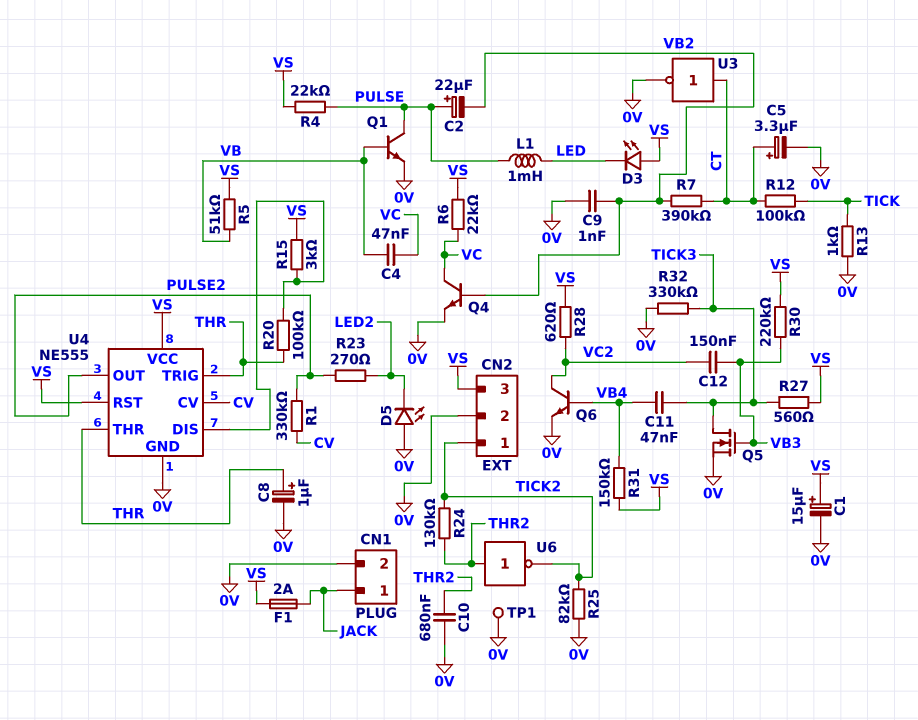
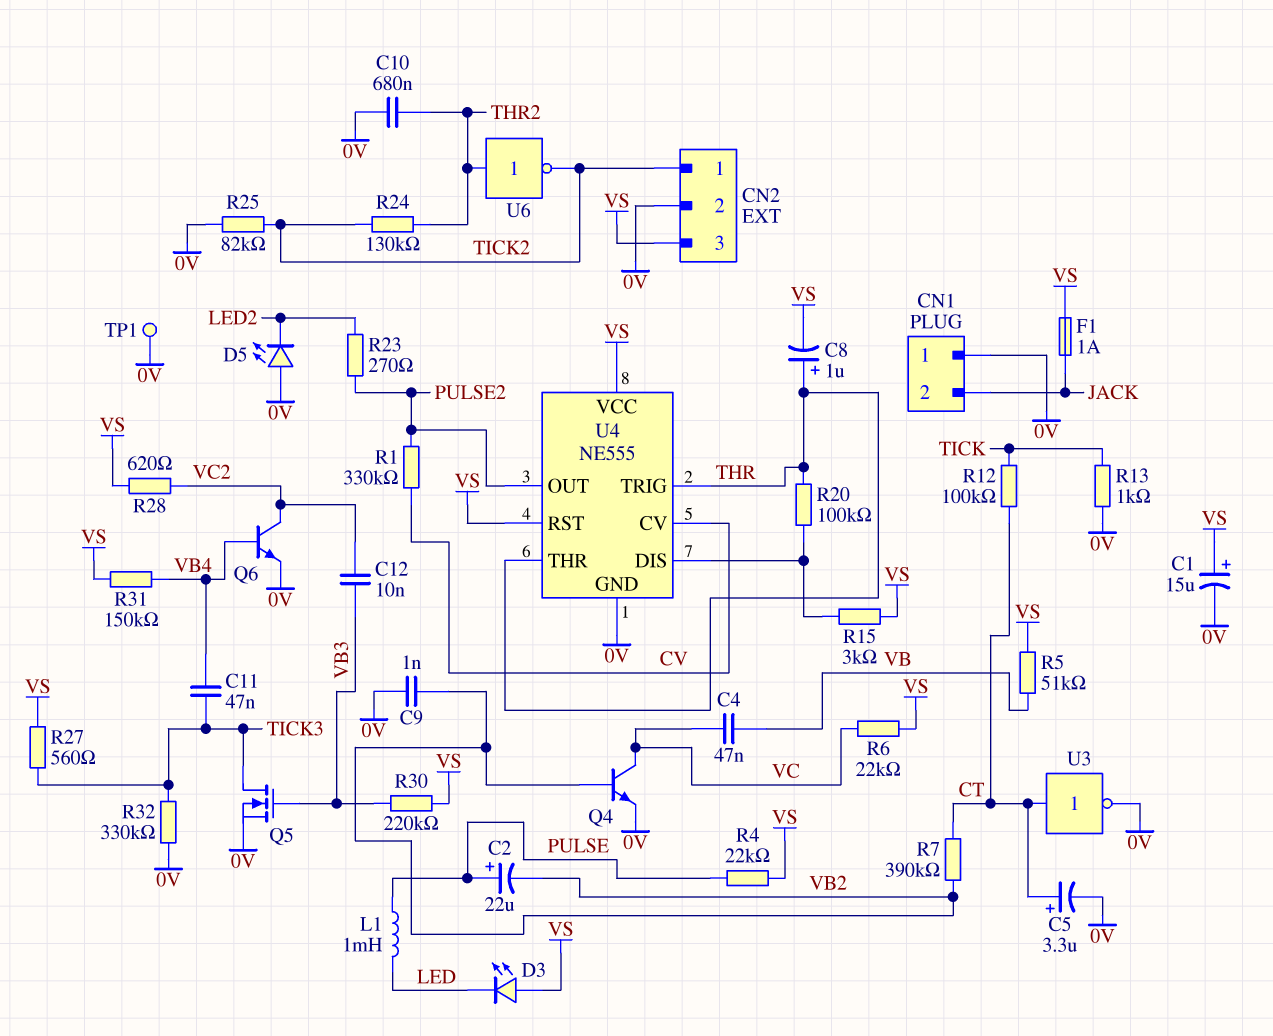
C8: 1uF (plus THR, minus 0V) -> 1uF (plus THR, minus VS)
C12: 150nF (VB3, VC2) -> 10nF (VB3, VC2)
CN1 pin 1: JACK -> 0V
CN1 pin 2: 0V -> JACK
F1: 2A (JACK, VS) -> 1A (JACK, VS)
Q1: NPN (B VB, C PULSE, E 0V) -> none

